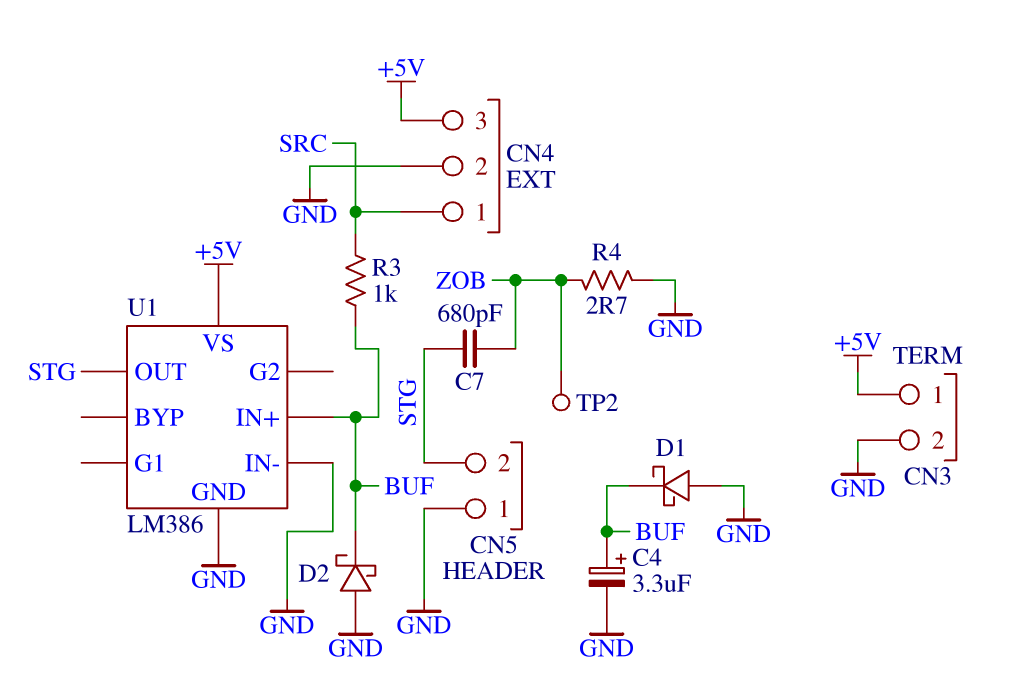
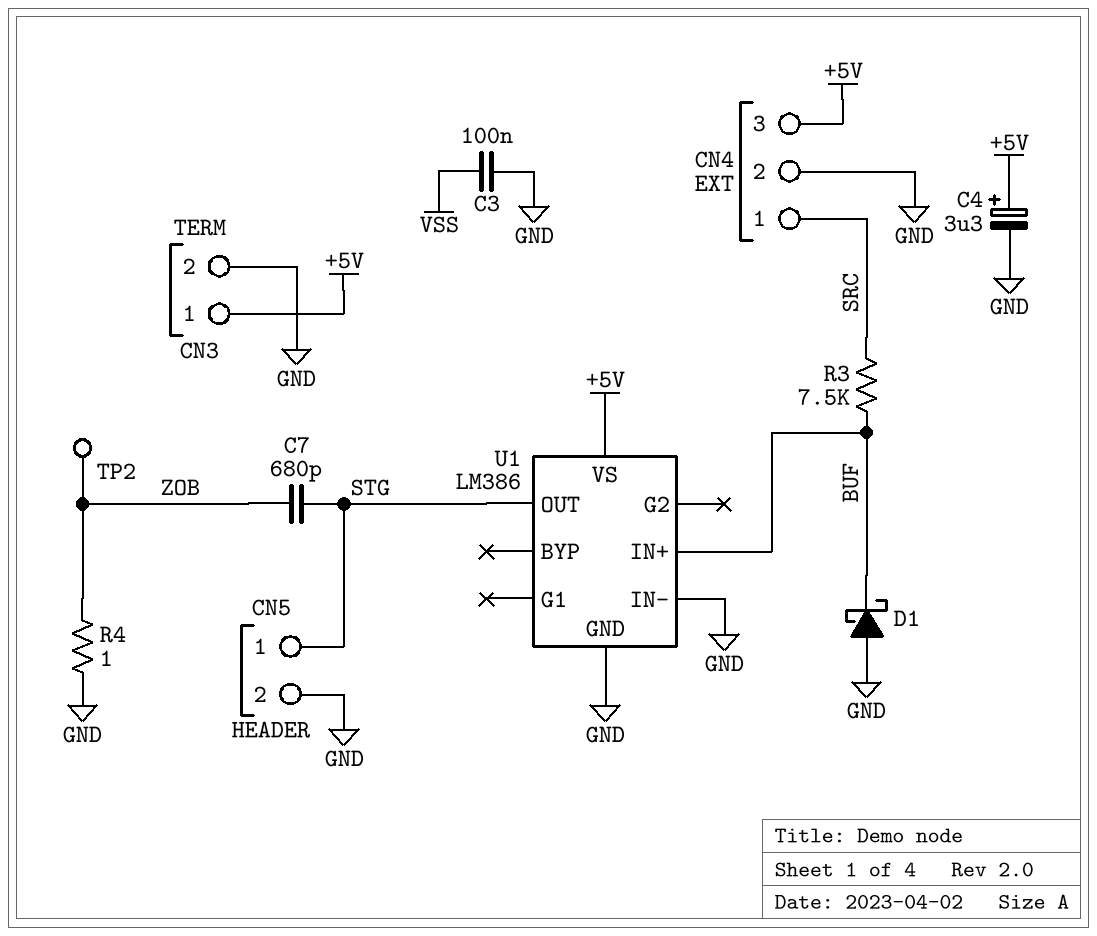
C3: none -> 100nF (GND, VSS)
C4: 3.3uF (plus BUF, minus GND) -> 3.3uF (plus +5V, minus GND)
CN5 pin 1: GND -> STG
CN5 pin 2: STG -> GND
D2: schottky (A GND, K BUF) -> none
R3: 1k (BUF, SRC) -> 7.5k (BUF, SRC)
R4: 2.7 (GND, ZOB) -> 1 (GND, ZOB)

